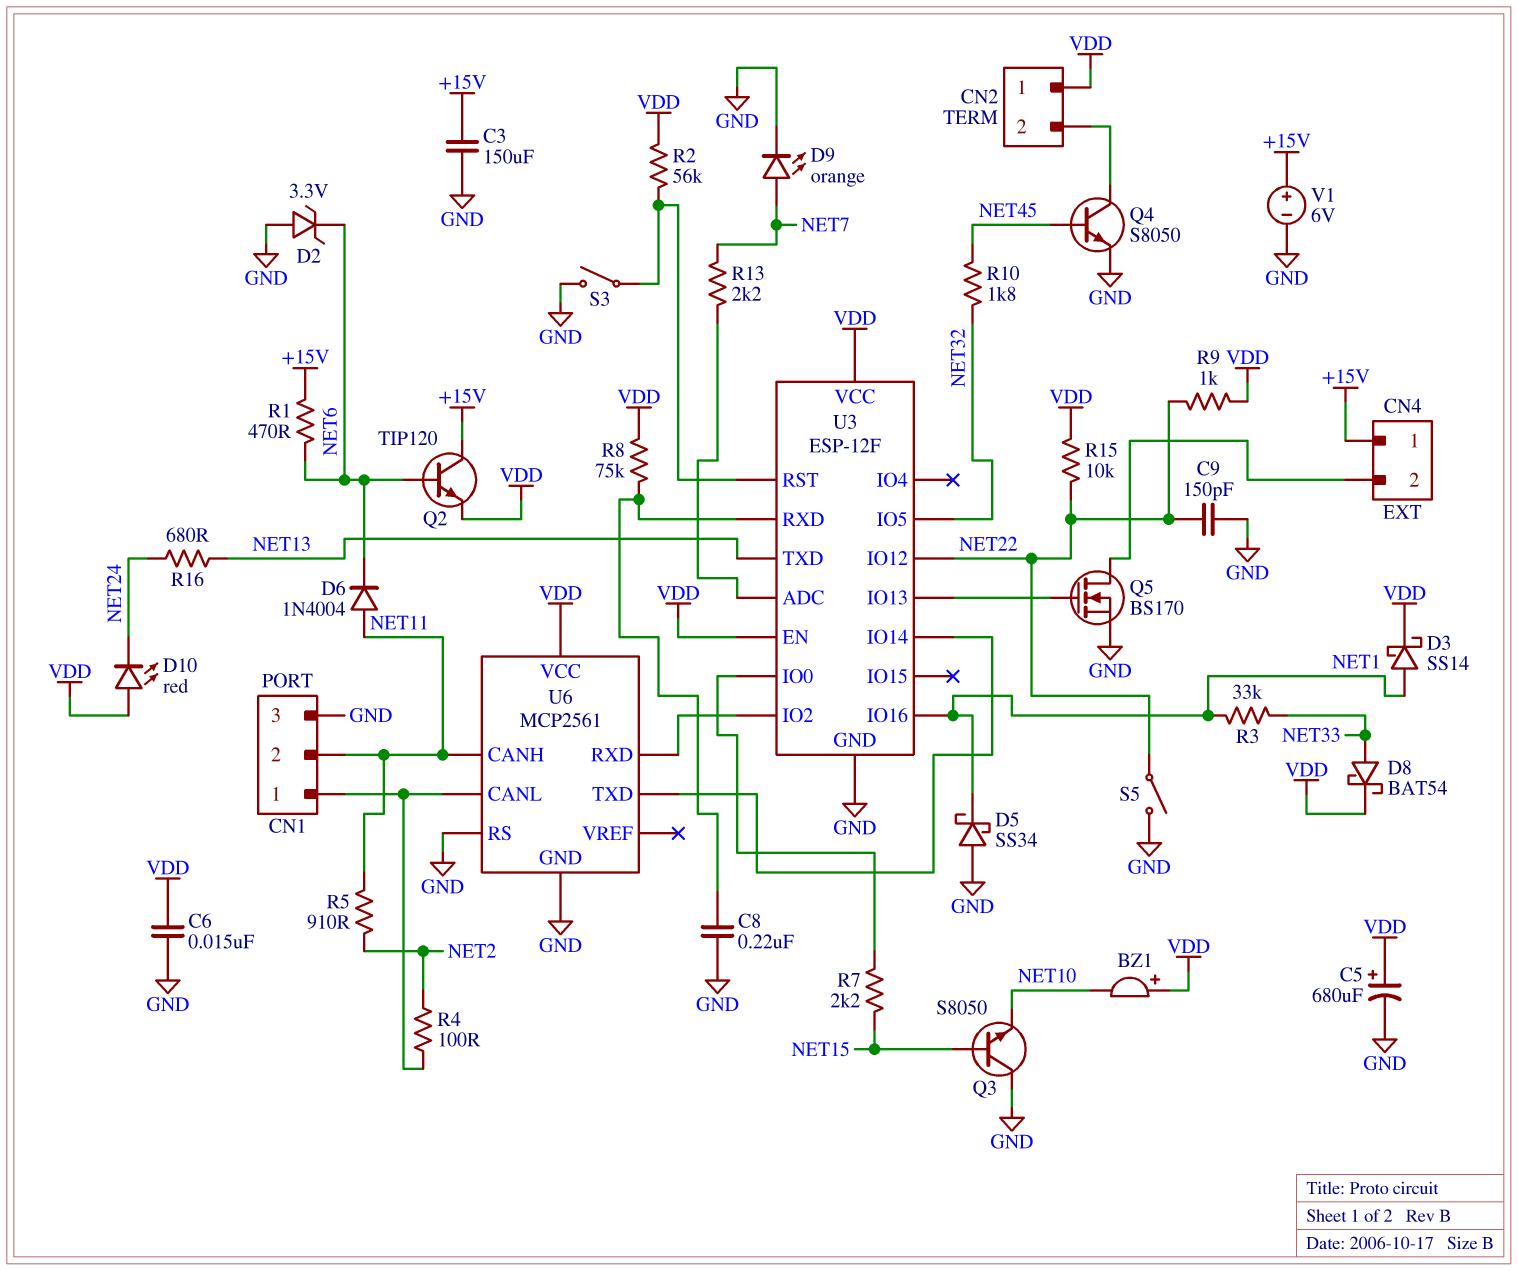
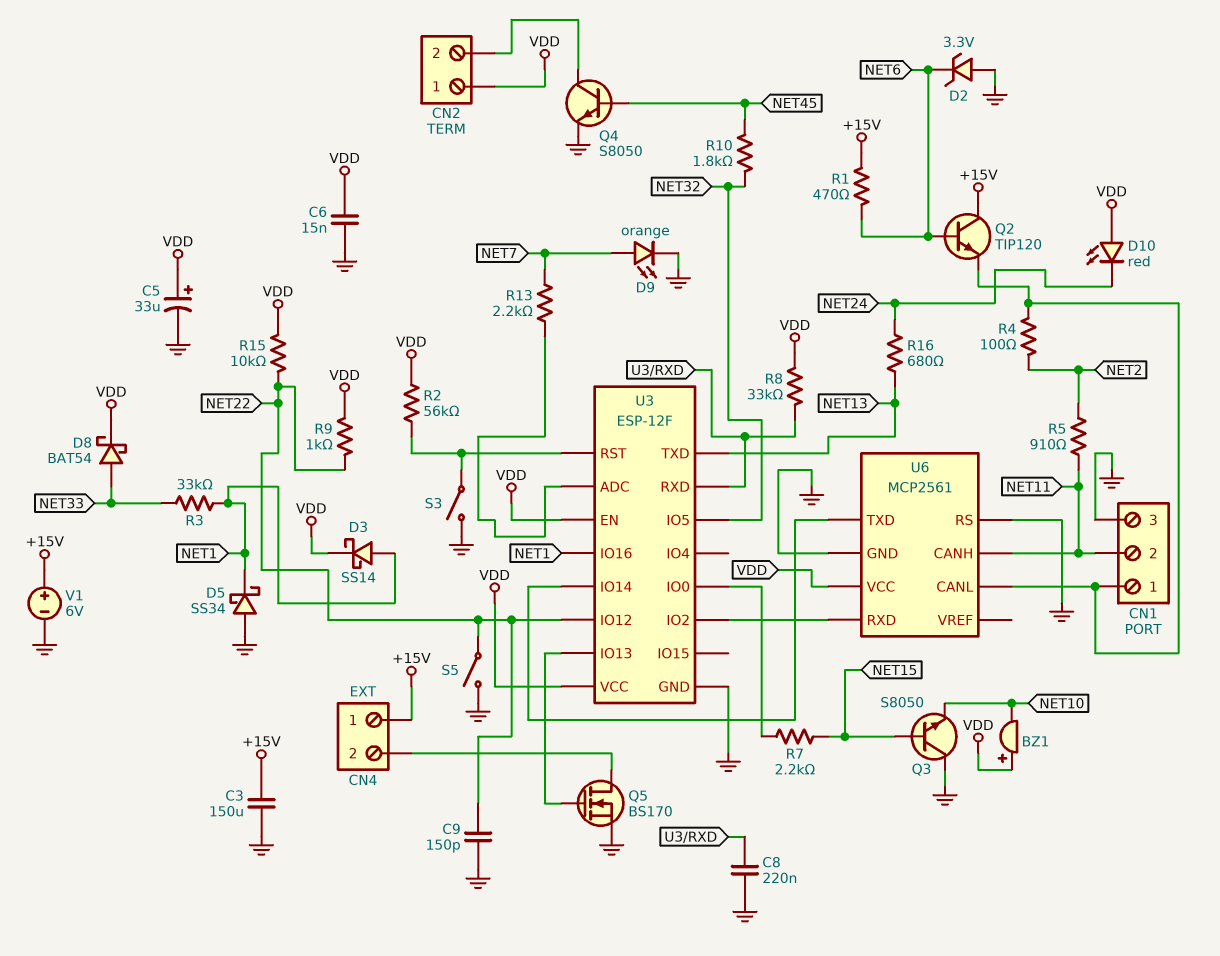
C5: 680uF (plus VDD, minus GND) -> 33uF (plus VDD, minus GND)
D6: diode 1N4004 (A NET11, K NET6) -> none
Q2: NPN TIP120 (B NET6, C +15V, E VDD) -> NPN TIP120 (B NET6, C +15V, E CN1/1)
R8: 75k (U3/RXD, VDD) -> 33k (U3/RXD, VDD)

